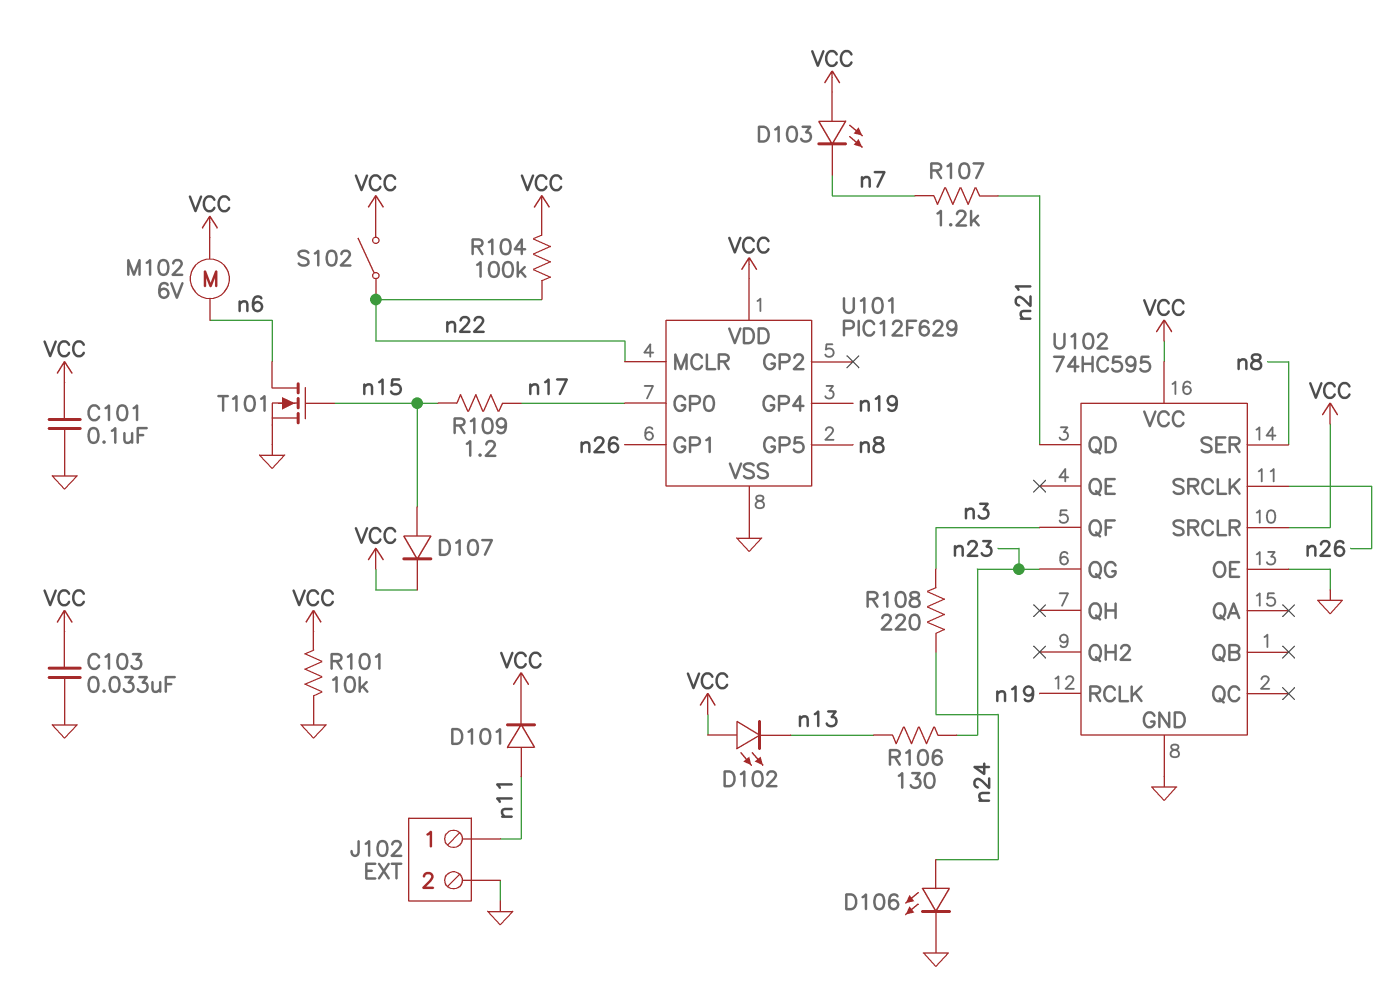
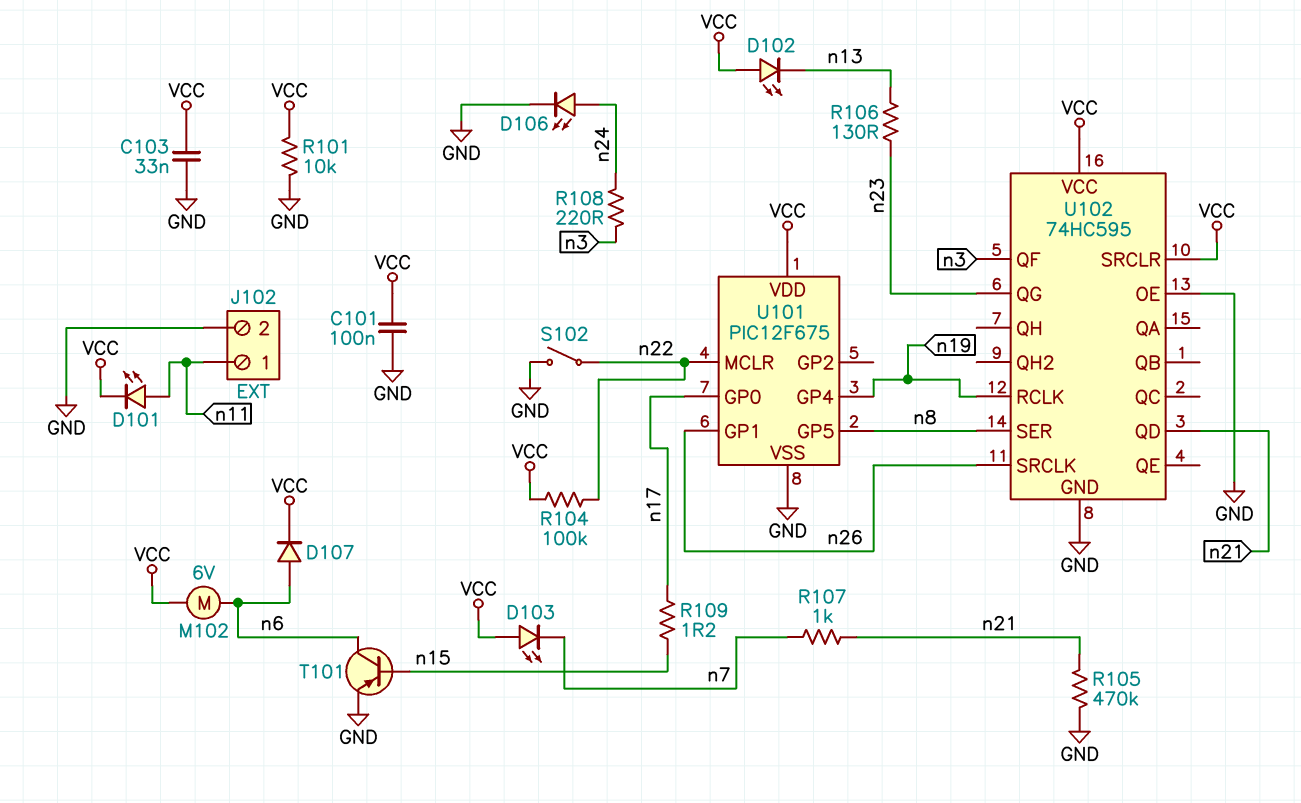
D101: diode (A n11, K VCC) -> LED (A n11, K VCC)
D107: diode (A n15, K VCC) -> diode (A n6, K VCC)
R105: none -> 470k (GND, n21)
R107: 1.2k (n7, n21) -> 1k (n7, n21)
S102: switch (VCC, n22) -> switch (GND, n22)
T101: NMOS (G n15, D n6, S GND) -> PNP (B n15, C n6, E GND)
U101: PIC12F629 -> PIC12F675

